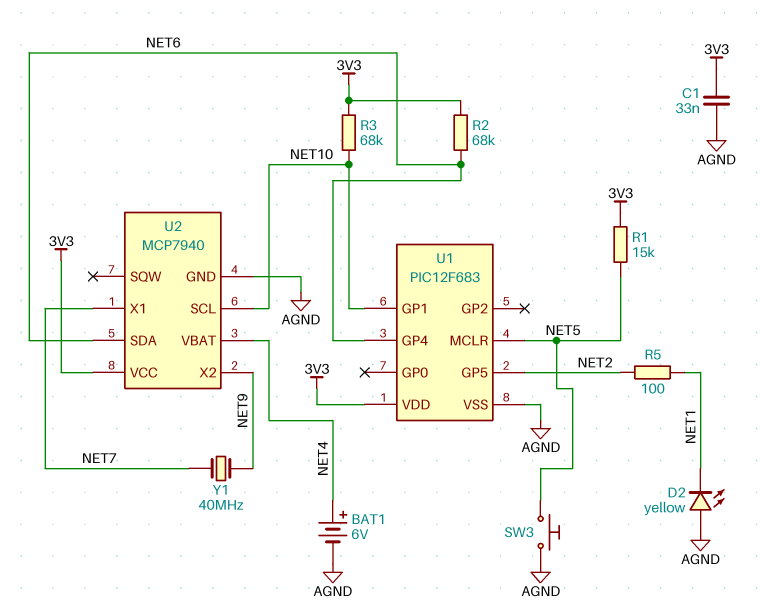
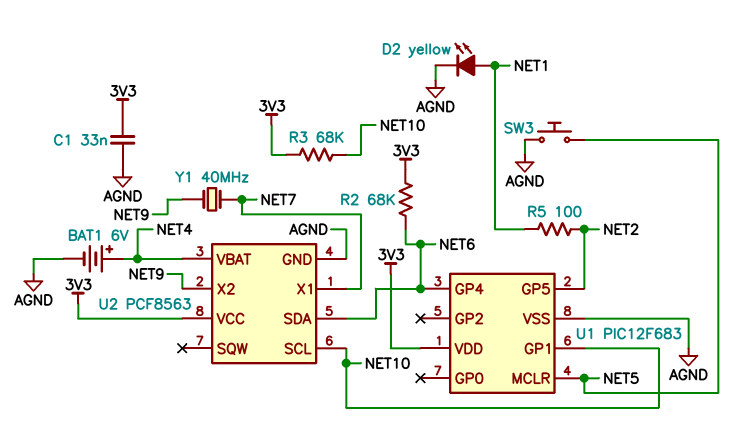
D2: LED yellow (A AGND, K NET1) -> LED yellow (A NET1, K AGND)
R1: 15k (3V3, NET5) -> none
U2: MCP7940 -> PCF8563

